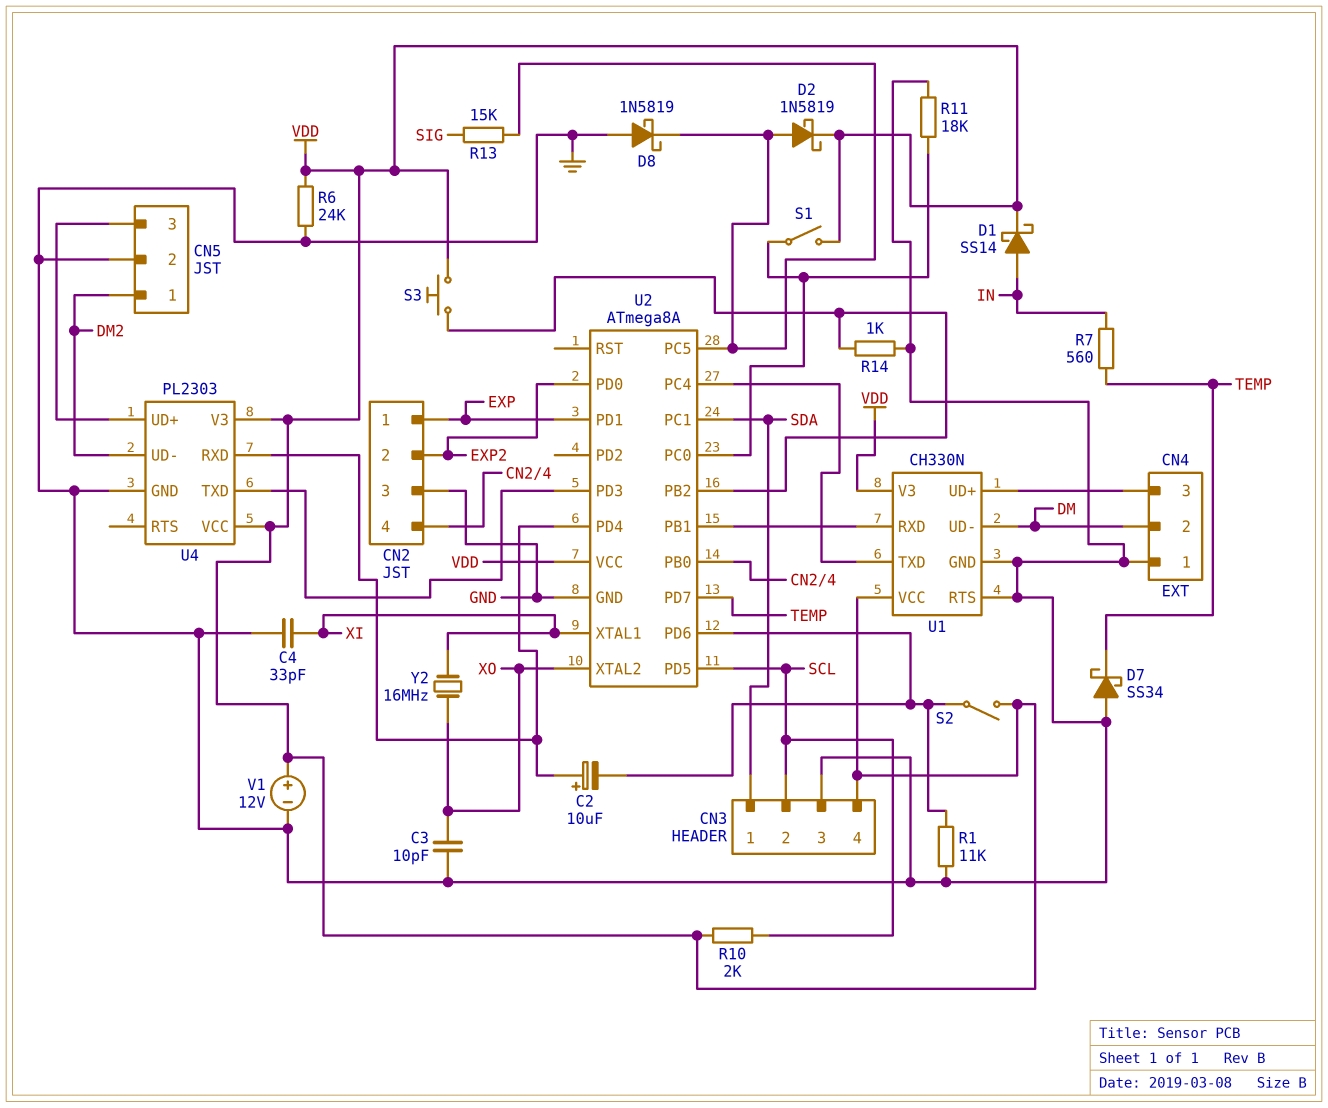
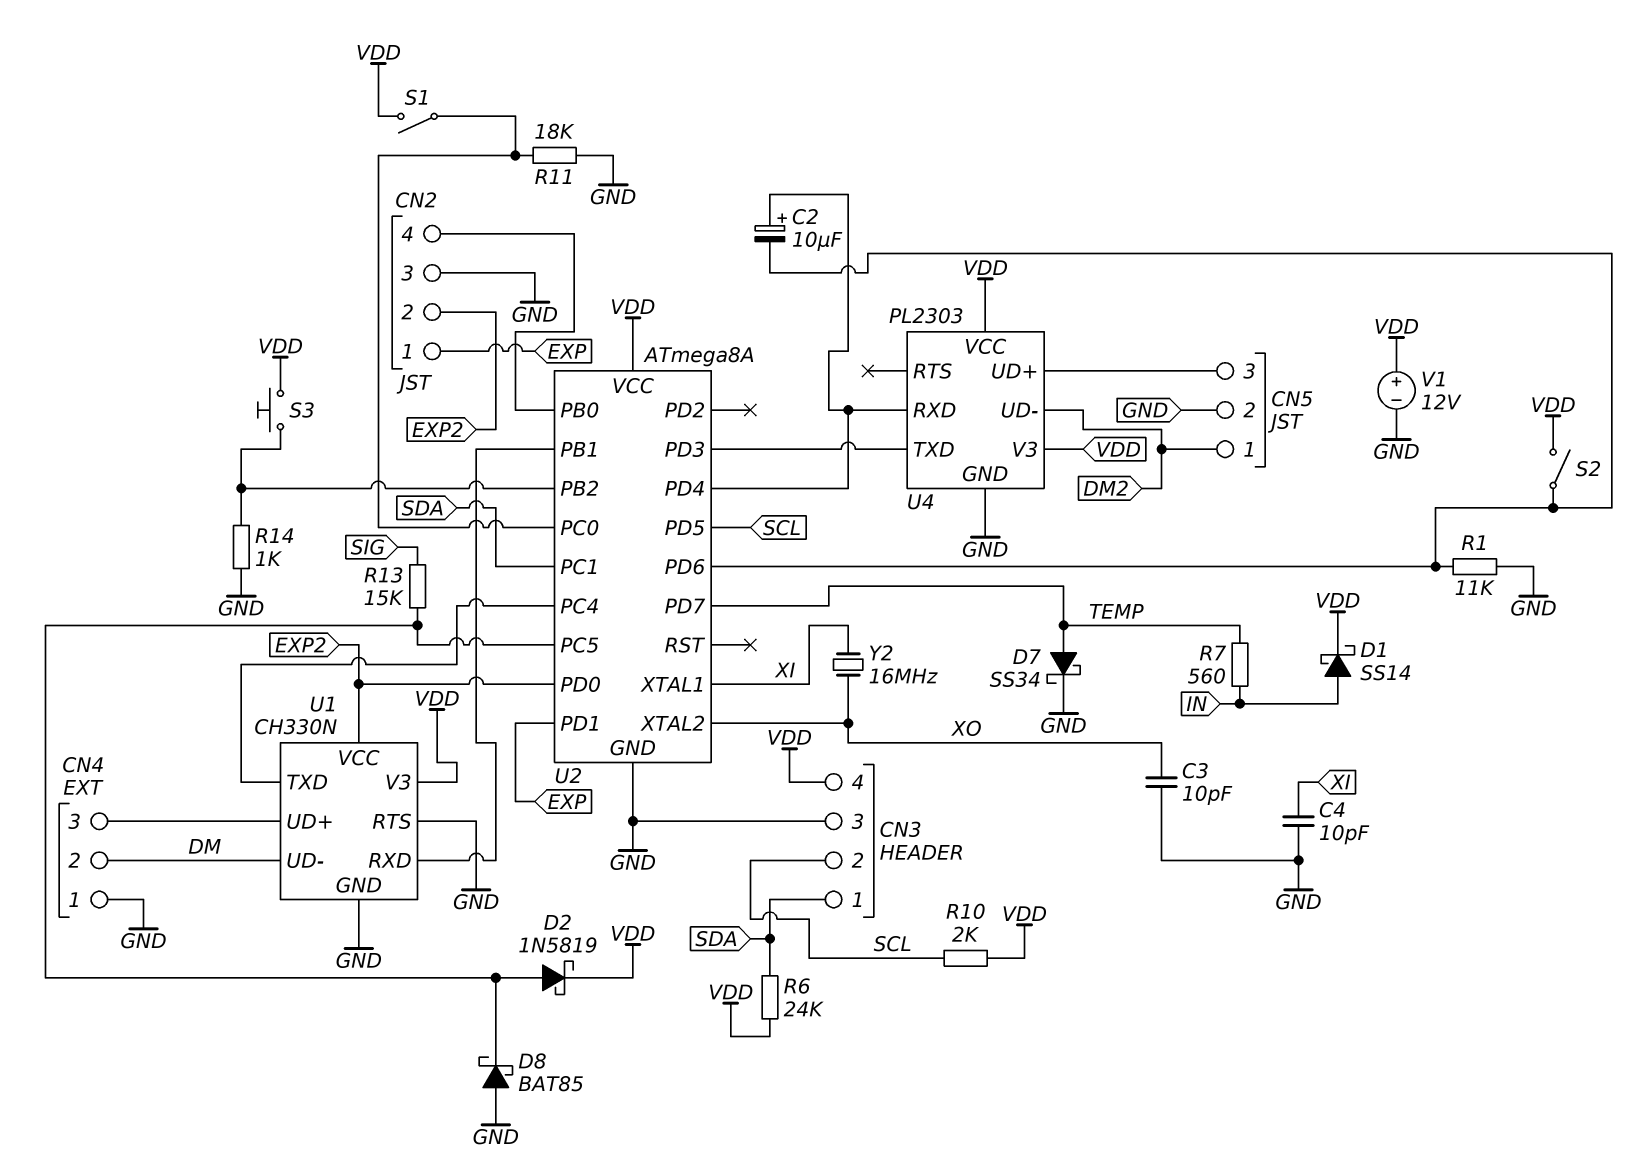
C4: 33pF (GND, XI) -> 10pF (GND, XI)
D7: schottky SS34 (A GND, K TEMP) -> schottky SS34 (A TEMP, K GND)
D8: schottky 1N5819 (A GND, K U2/PC5) -> schottky BAT85 (A GND, K U2/PC5)
R6: 24k (GND, VDD) -> 24k (SDA, VDD)
U1 pin VCC: VDD -> EXP2

